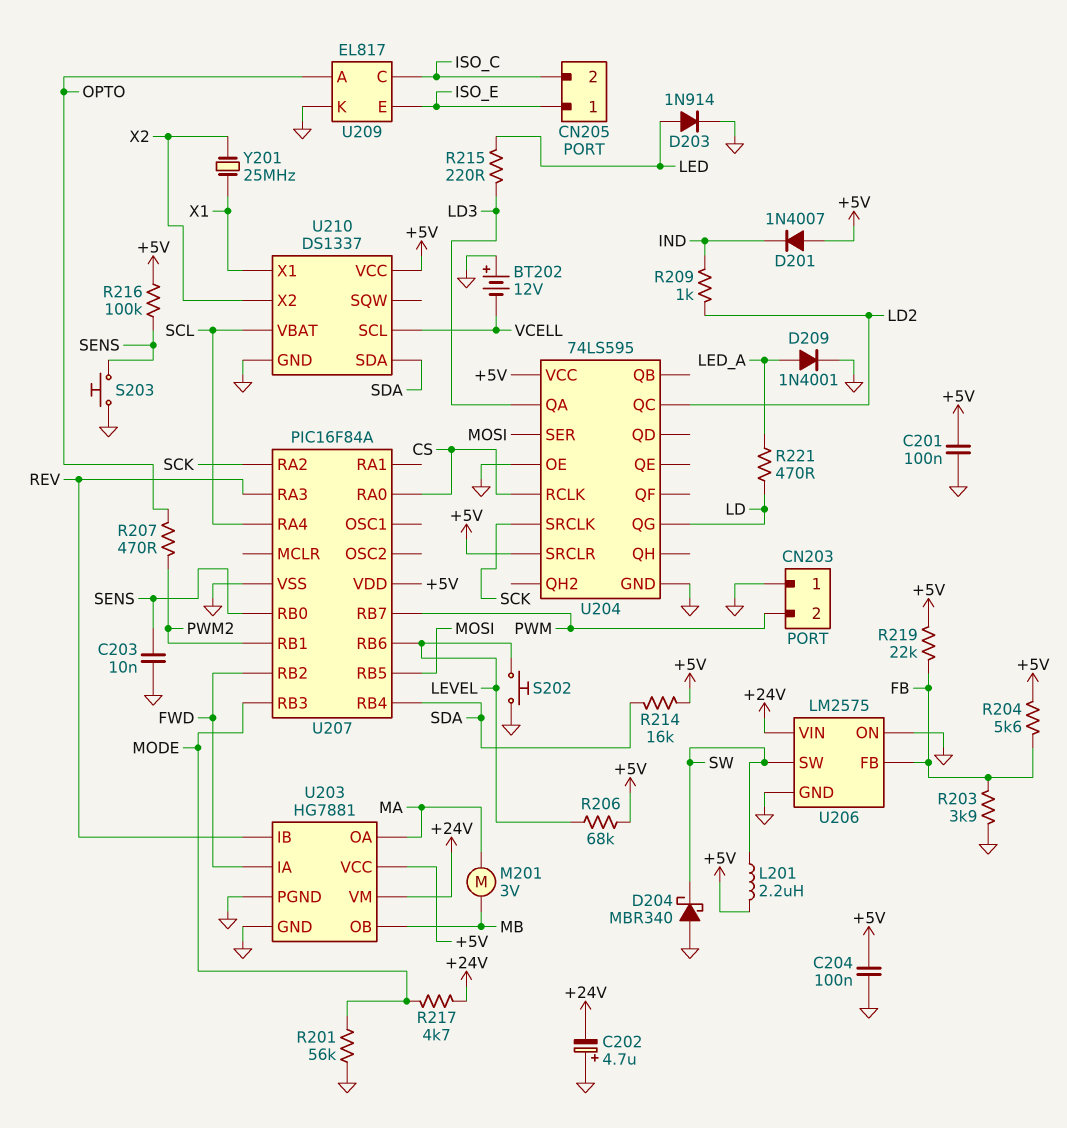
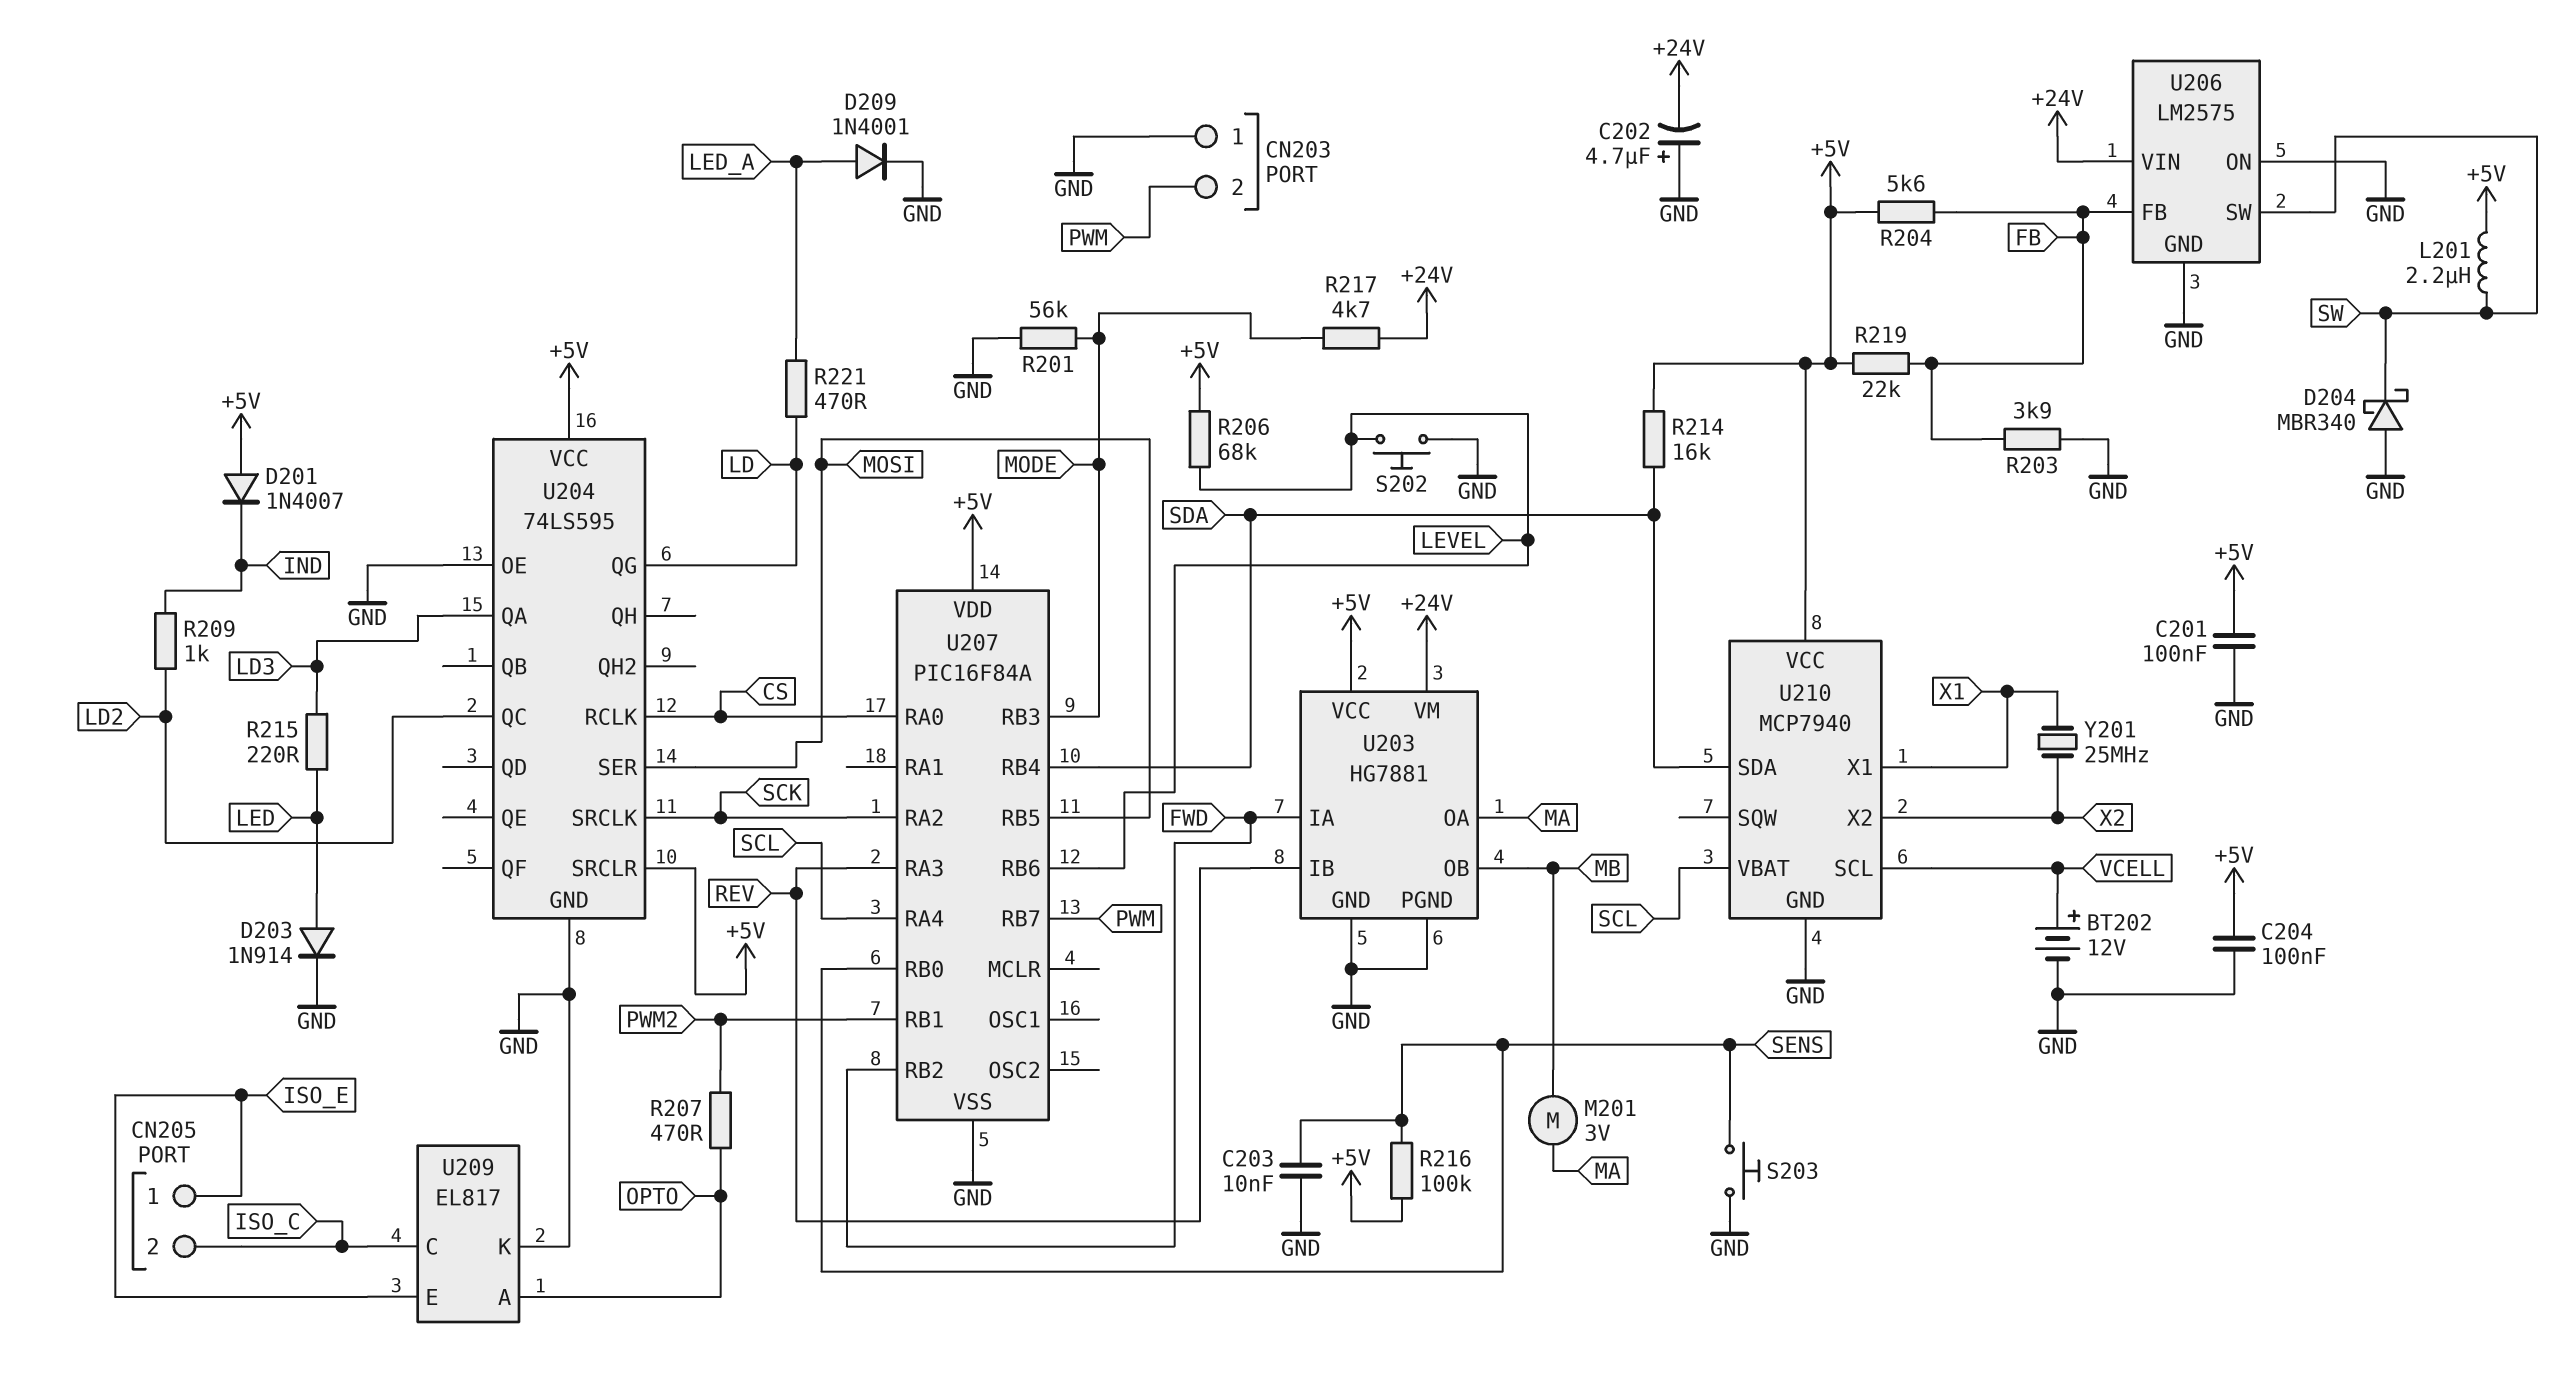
BT202: 12V (plus GND, minus VCELL) -> 12V (plus VCELL, minus GND)
U210: DS1337 -> MCP7940

